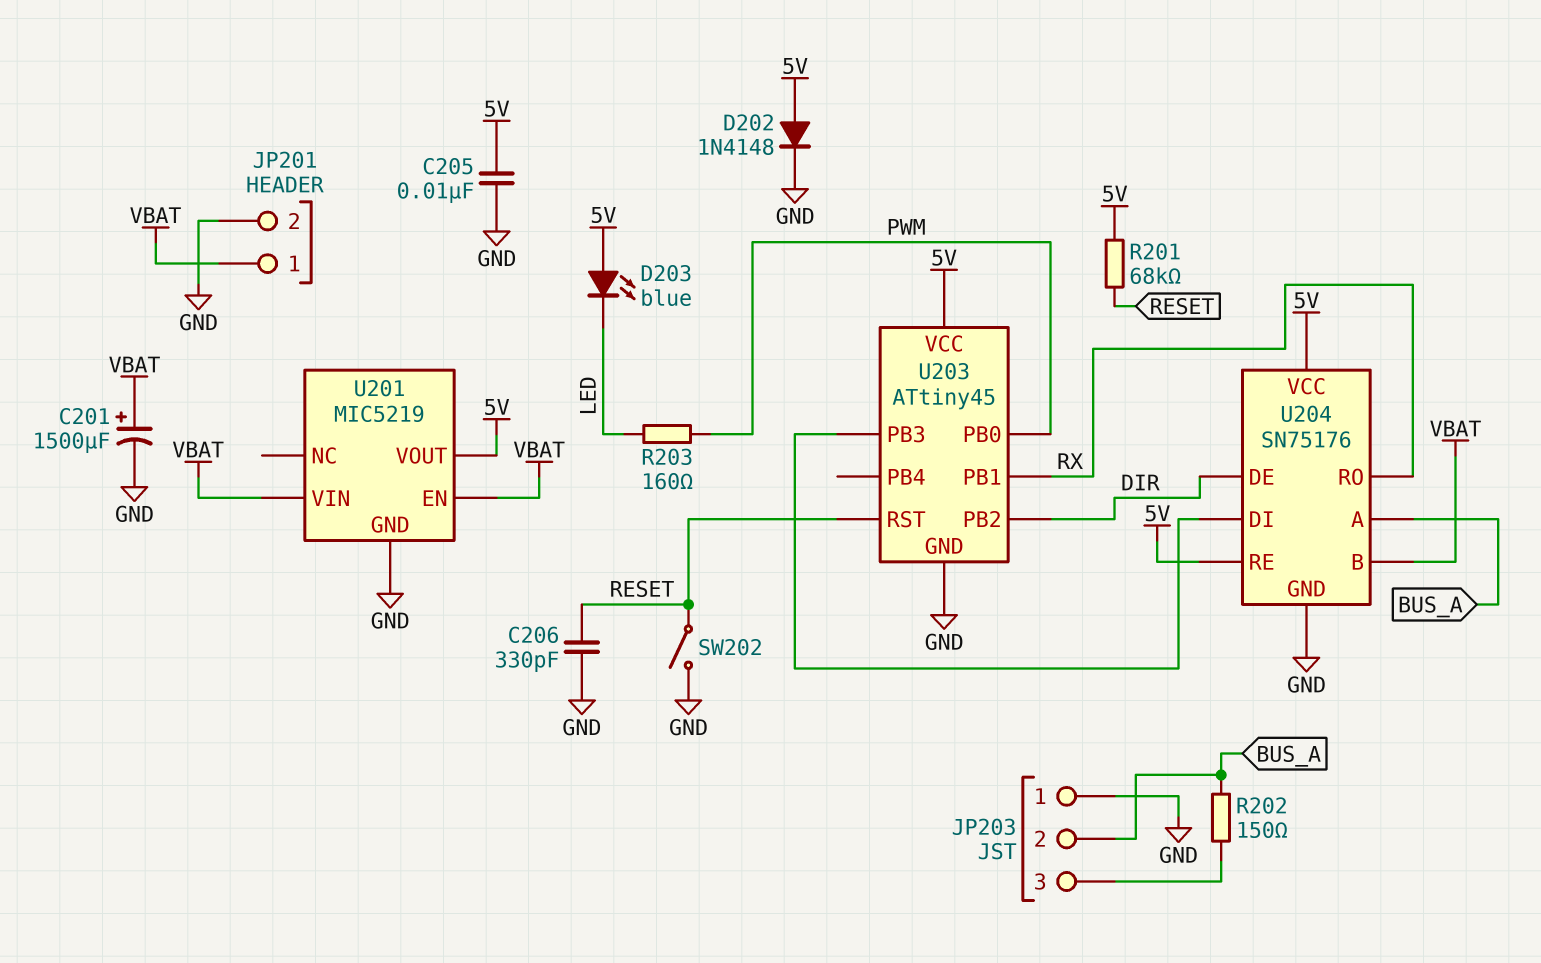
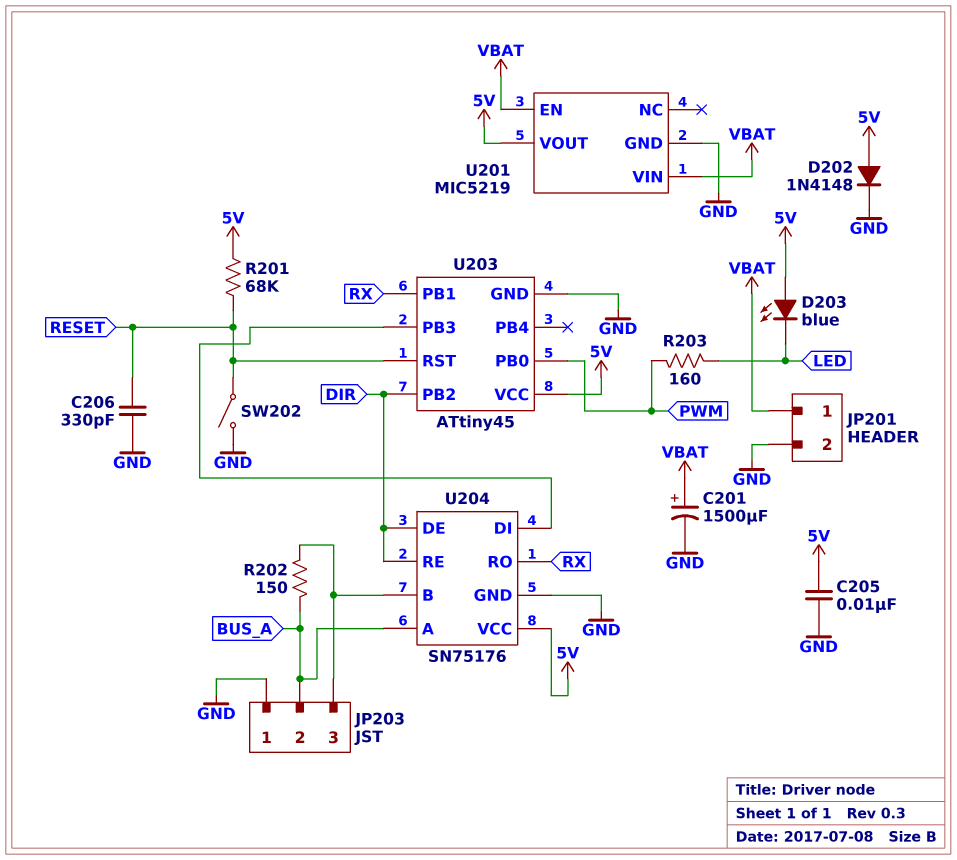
U204 pin B: VBAT -> JP203/3
U204 pin RE: 5V -> DIR

